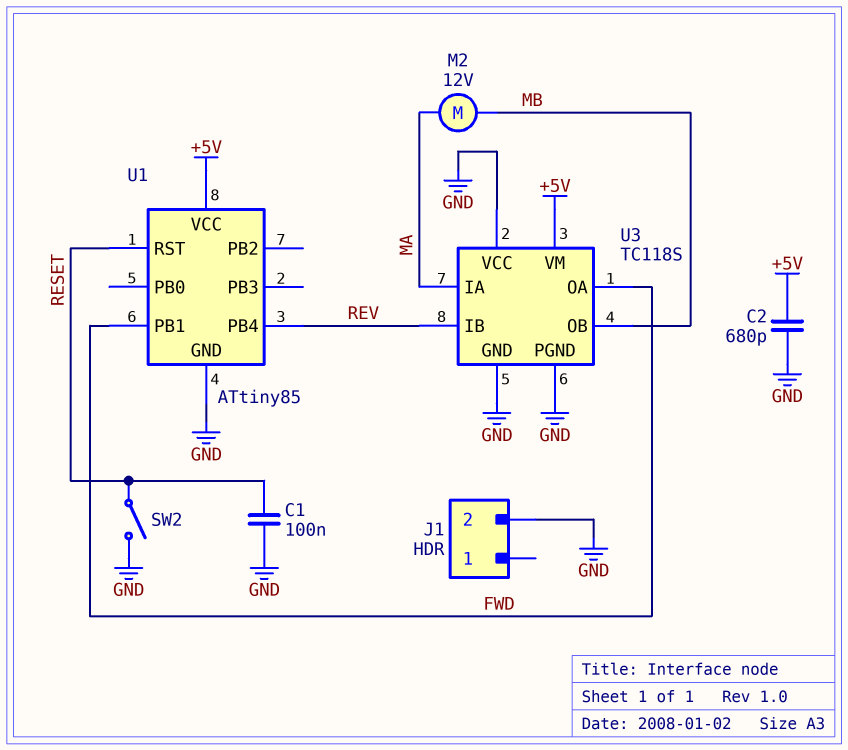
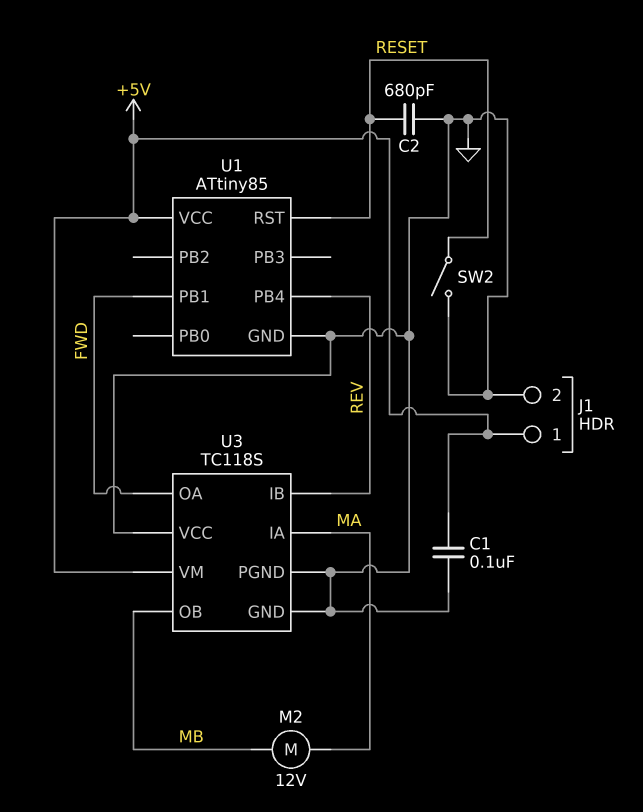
C1: 100nF (GND, RESET) -> 100nF (+5V, GND)
C2: 680pF (+5V, GND) -> 680pF (GND, RESET)
J1 pin 1: none -> +5V

